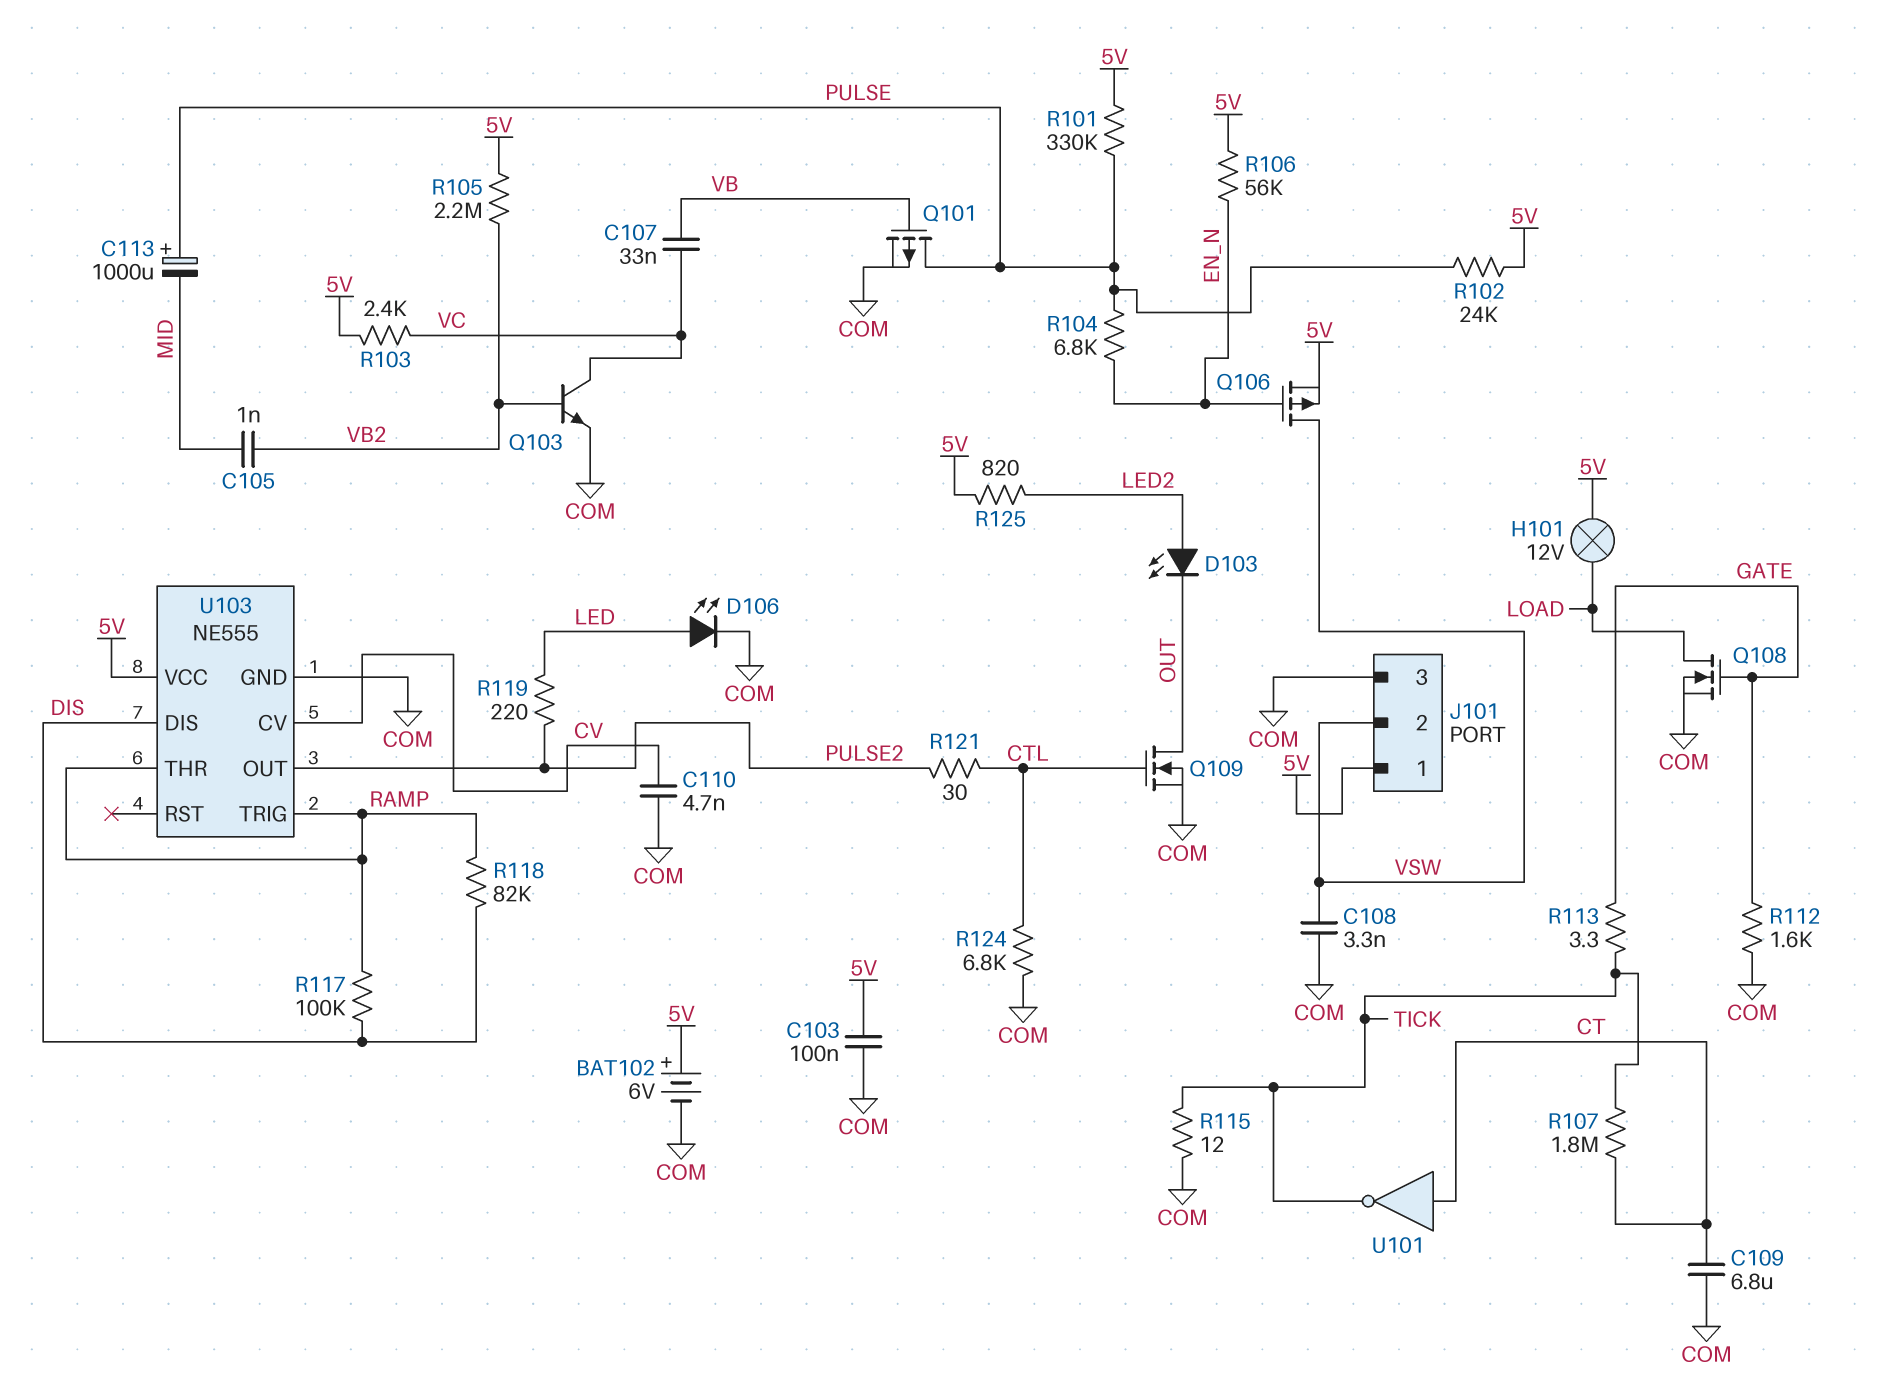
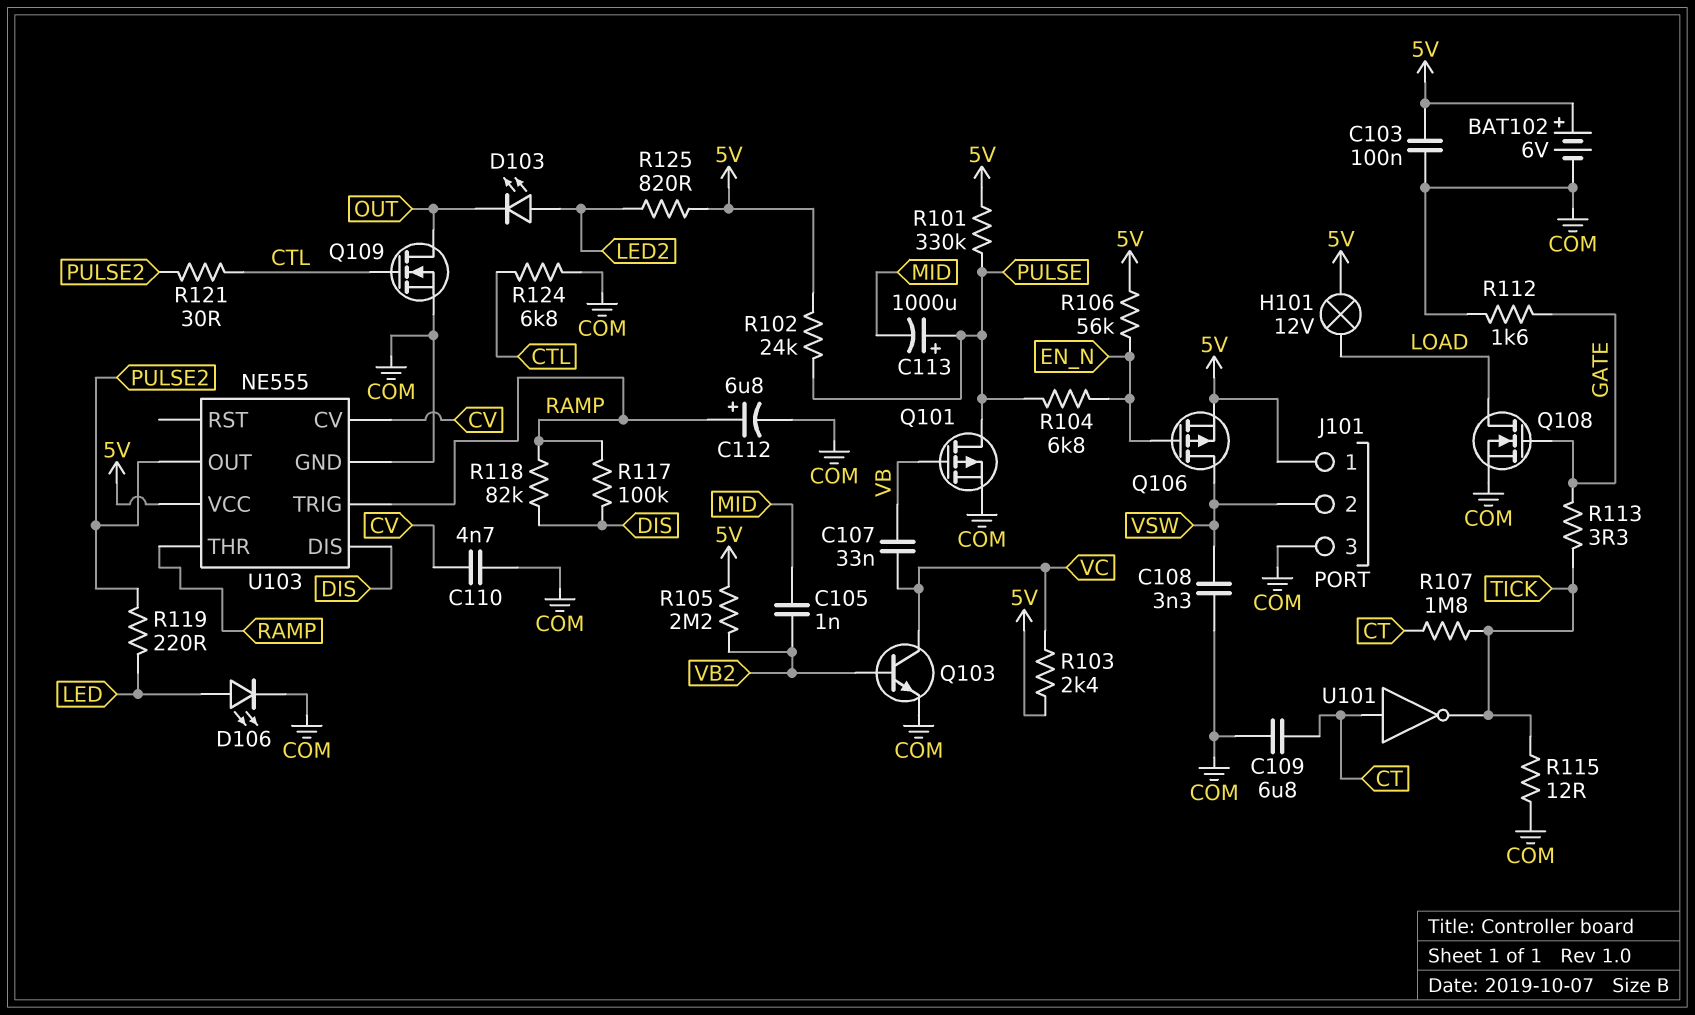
C112: none -> 6.8uF (plus RAMP, minus COM)

